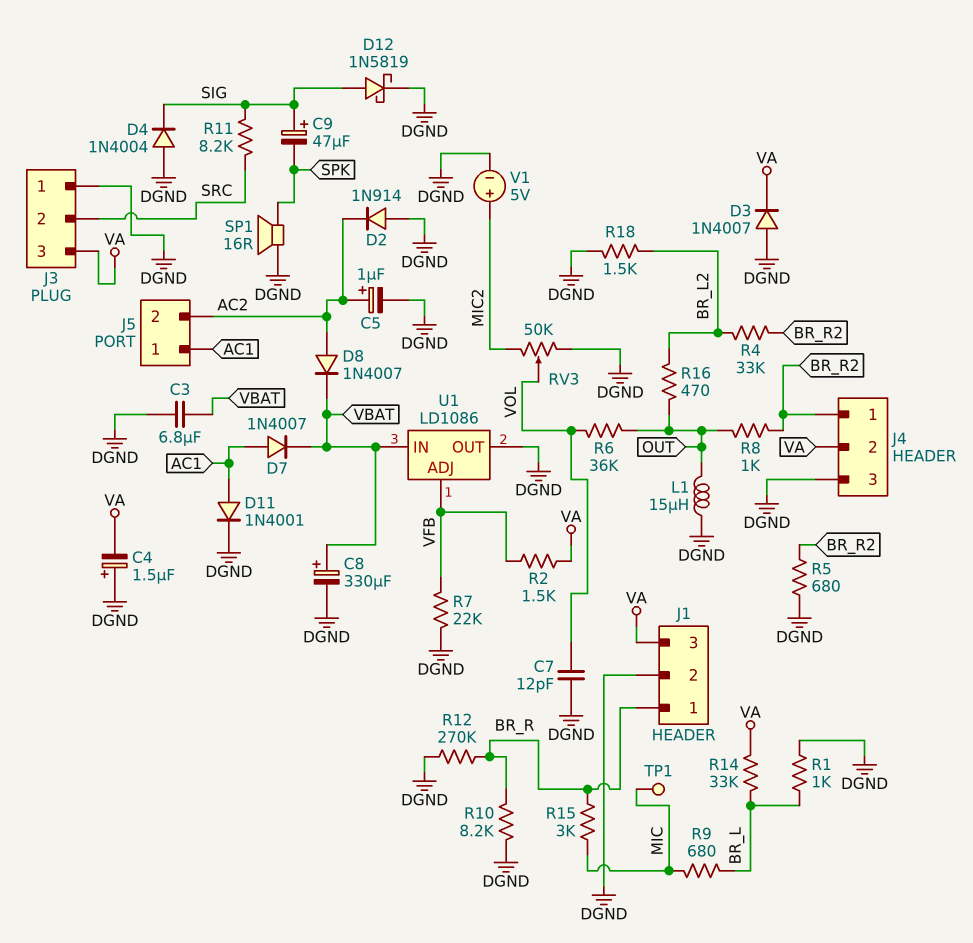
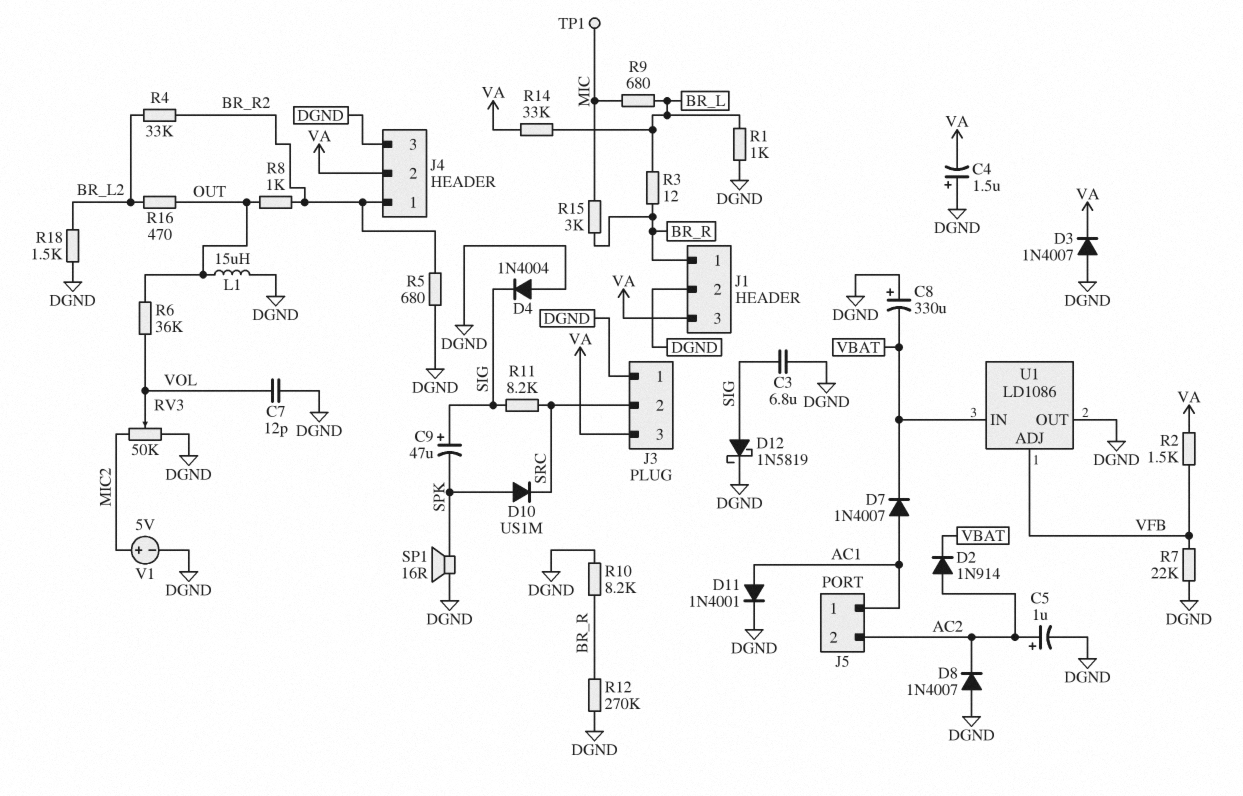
C3: 6.8uF (DGND, VBAT) -> 6.8uF (DGND, SIG)
C8: 330uF (plus VBAT, minus DGND) -> 330uF (plus DGND, minus VBAT)
D2: diode 1N914 (A DGND, K AC2) -> diode 1N914 (A AC2, K VBAT)
D8: diode 1N4007 (A AC2, K VBAT) -> diode 1N4007 (A DGND, K AC2)
D10: none -> diode US1M (A SPK, K SRC)
R3: none -> 12 (BR_L, BR_R)

